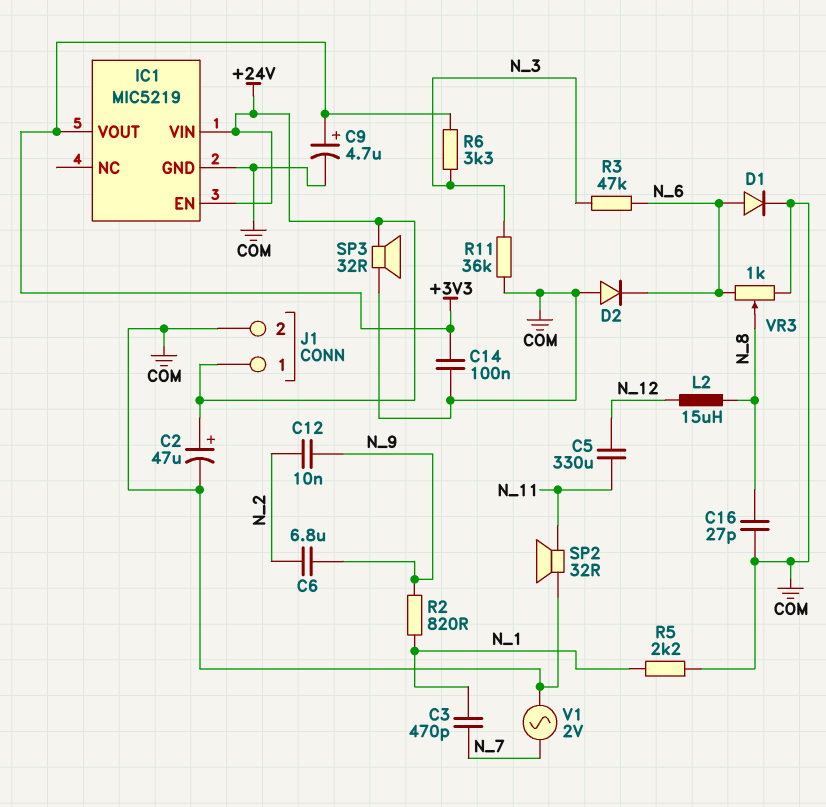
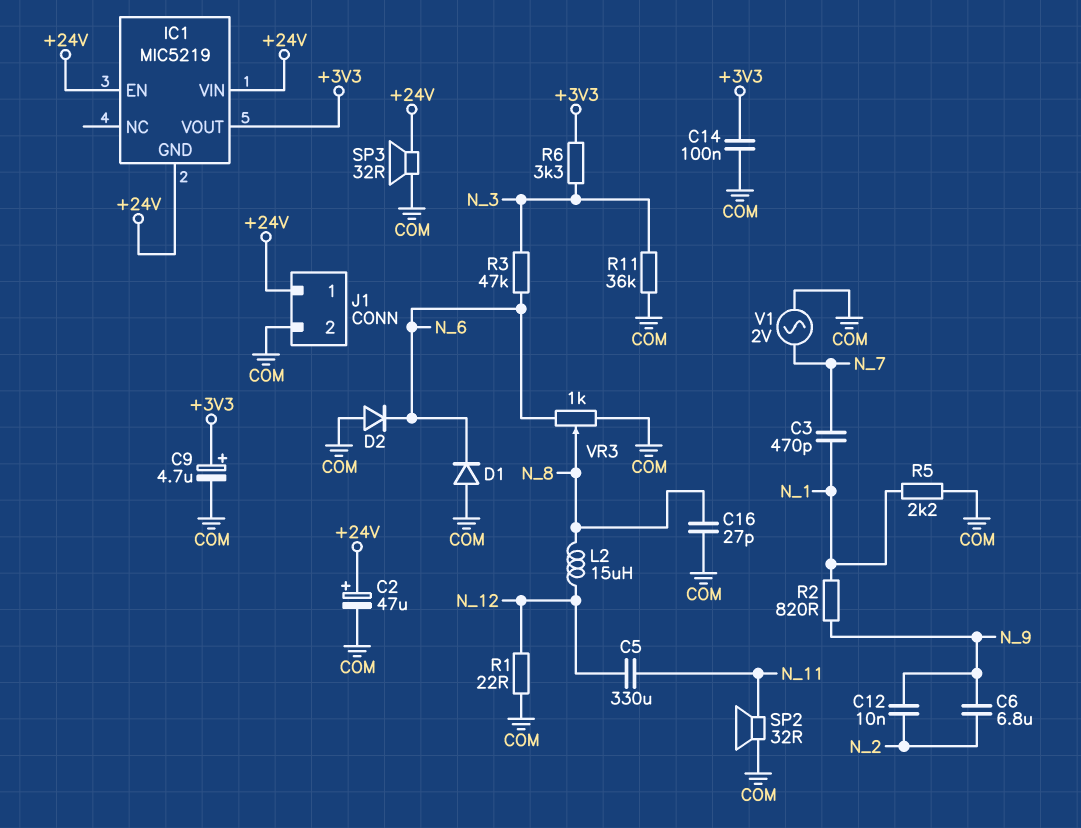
D1: diode (A N_6, K COM) -> diode (A COM, K N_6)
IC1 pin GND: COM -> +24V
R1: none -> 22 (COM, N_12)

